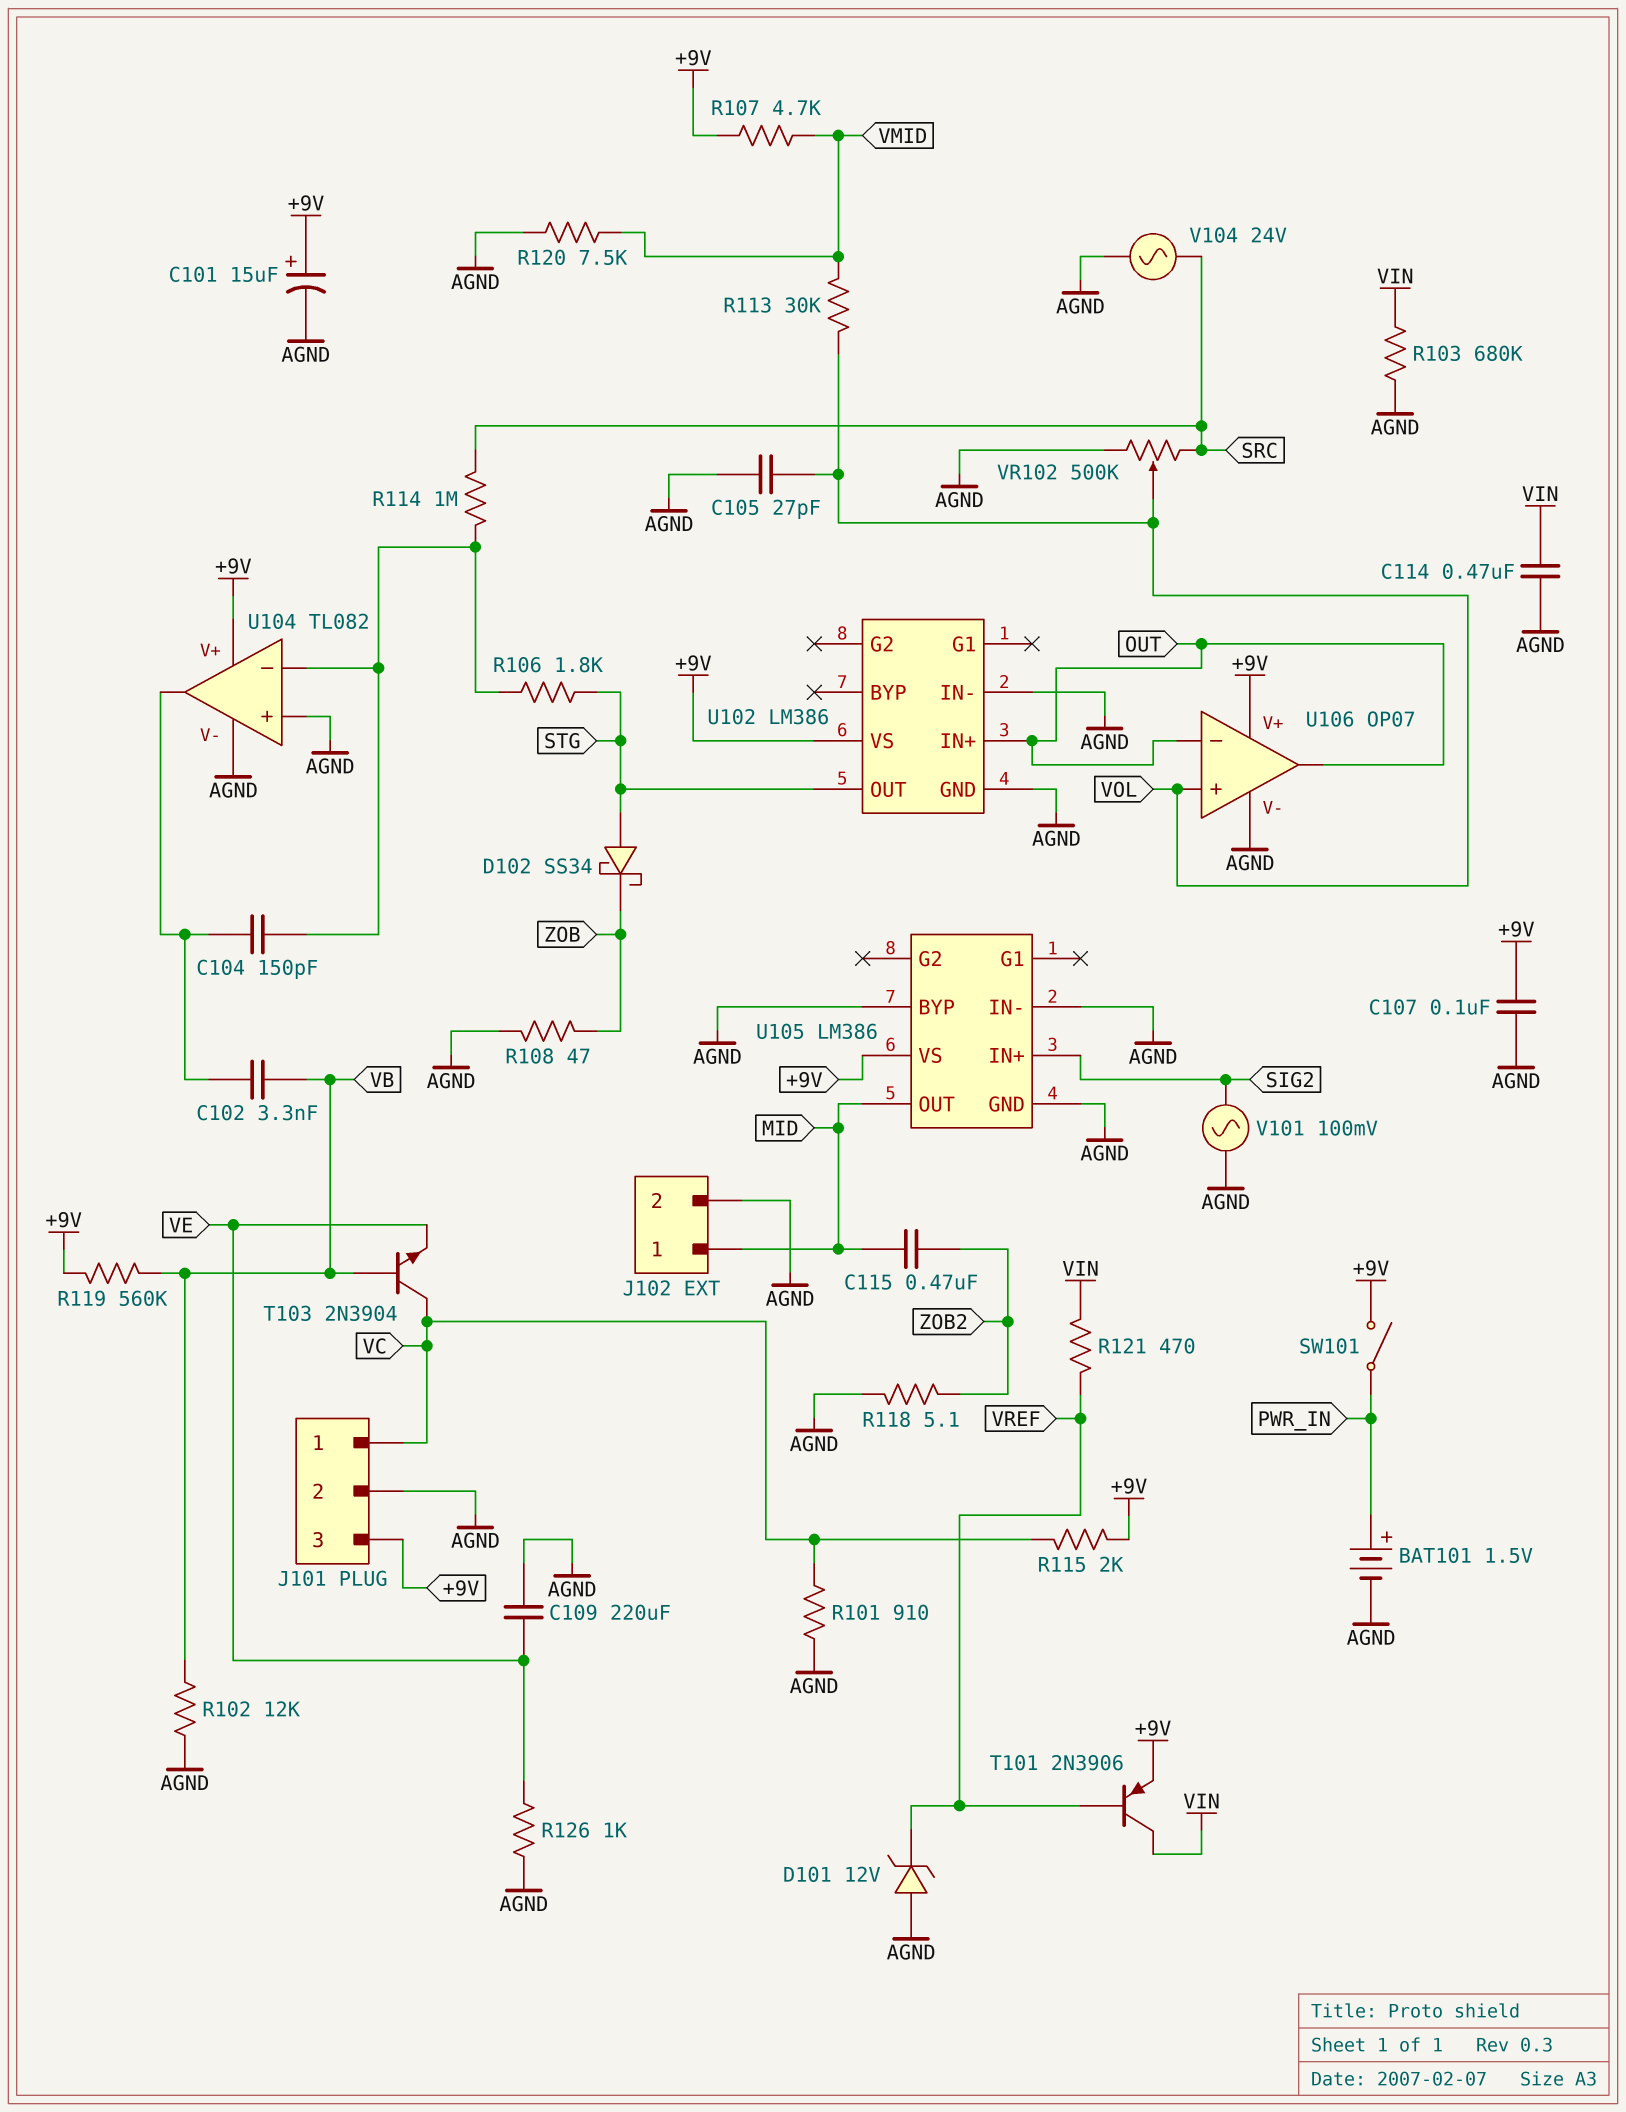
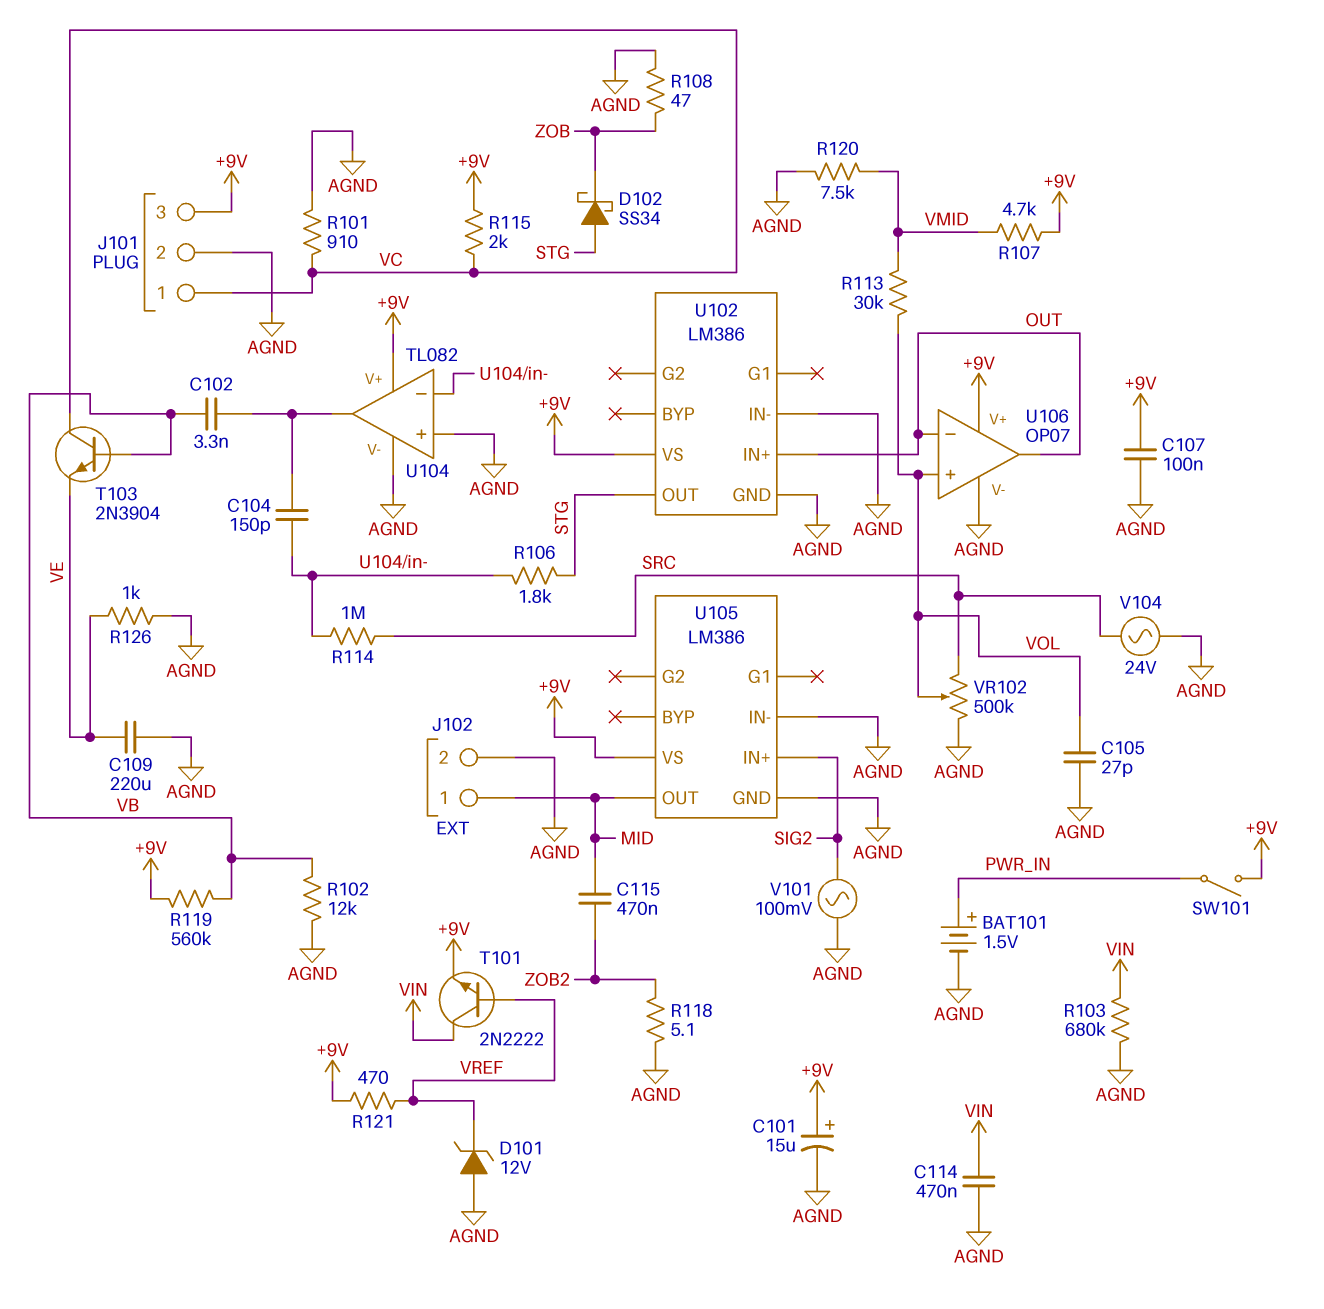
R121: 470 (VIN, VREF) -> 470 (+9V, VREF)
T101: PNP 2N3906 (B VREF, C VIN, E +9V) -> NPN 2N2222 (B VREF, C VIN, E +9V)
U105 pin BYP: AGND -> none

